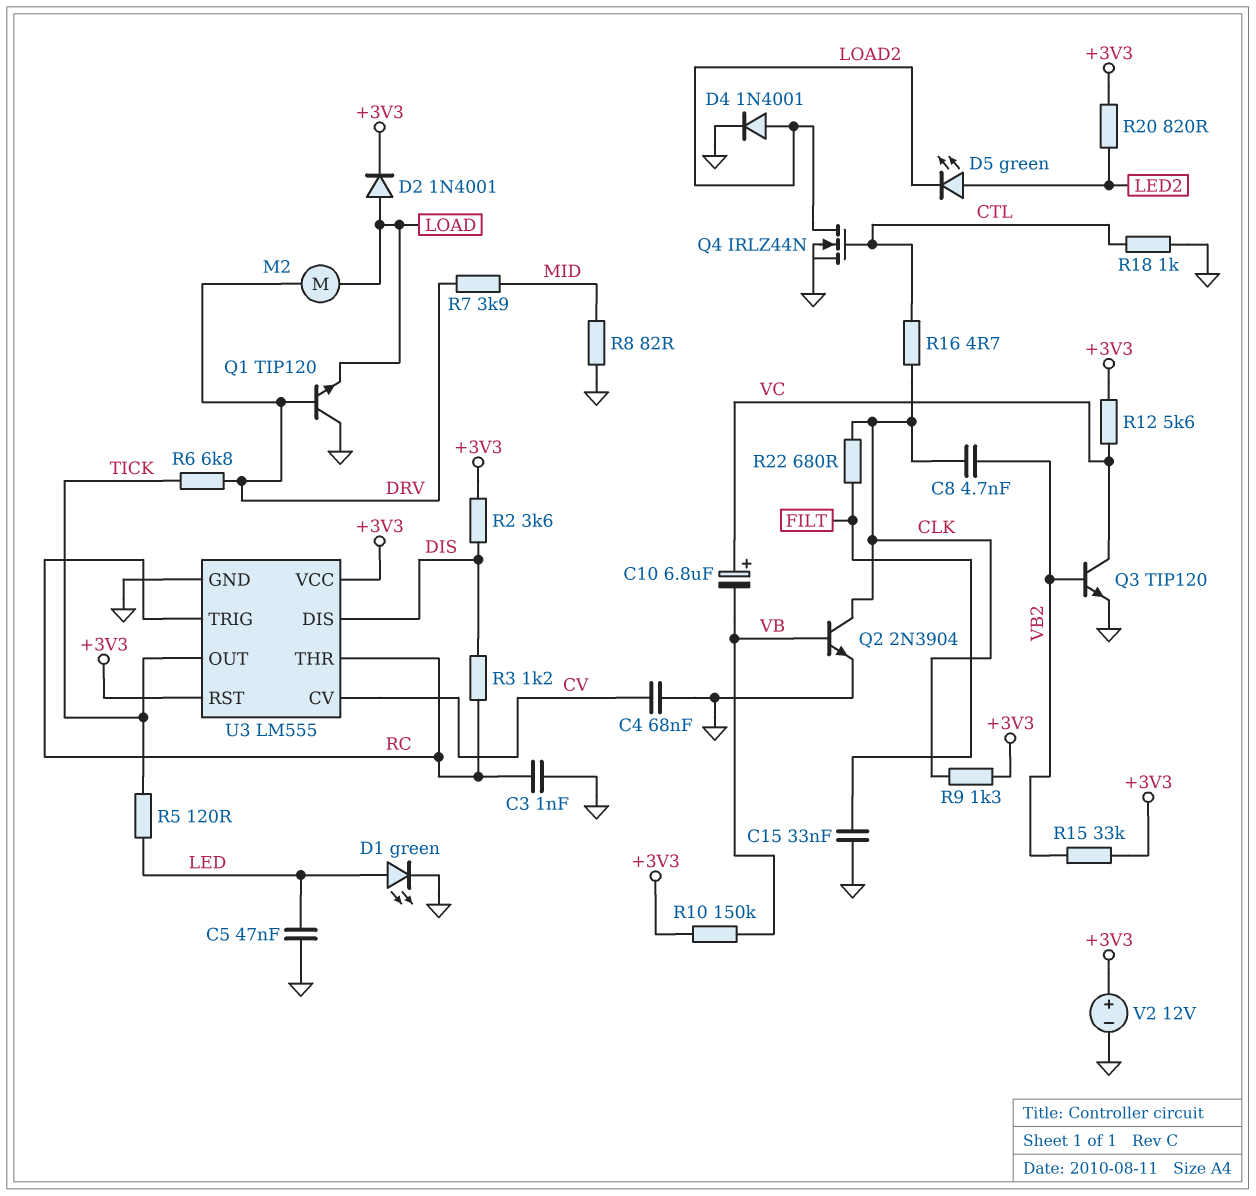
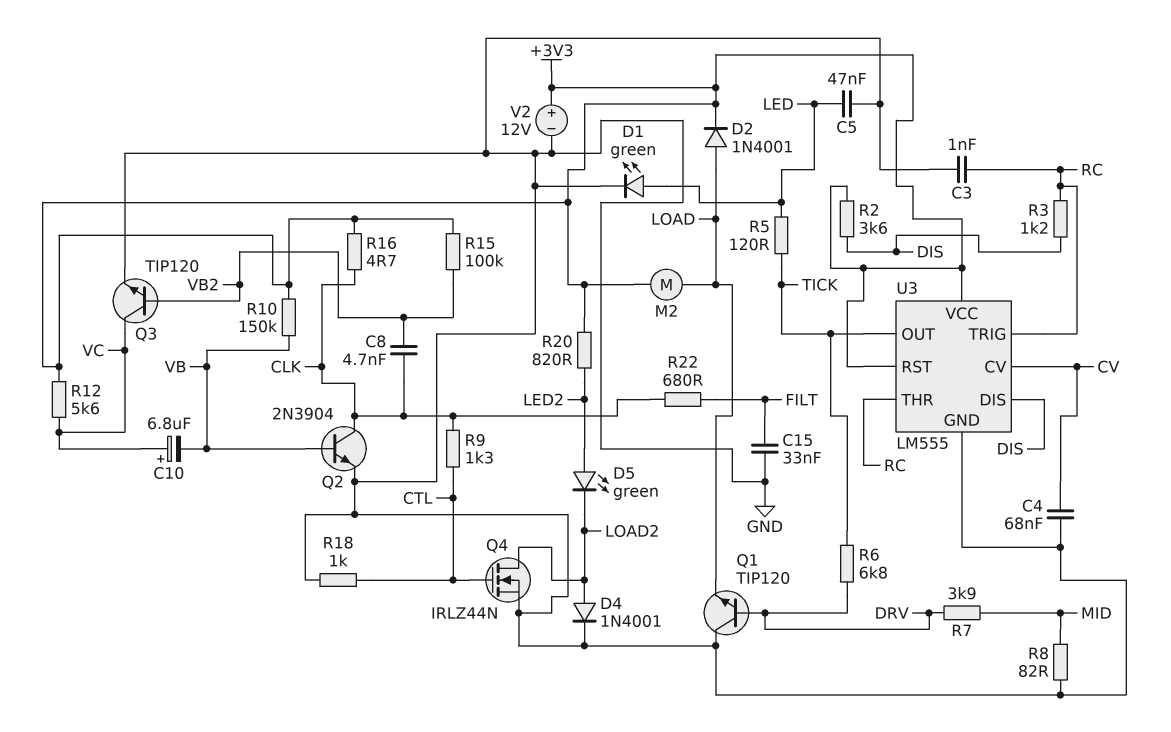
M2: motor (DRV, LOAD) -> motor (+3V3, LOAD)
R9: 1.3k (+3V3, CLK) -> 1.3k (CLK, CTL)
R15: 33k (+3V3, VB2) -> 100k (+3V3, VB2)
R16: 4.7 (CLK, CTL) -> 4.7 (+3V3, CLK)

